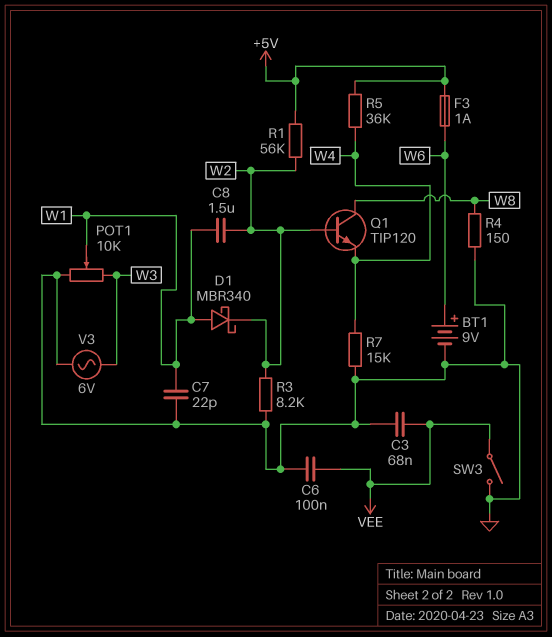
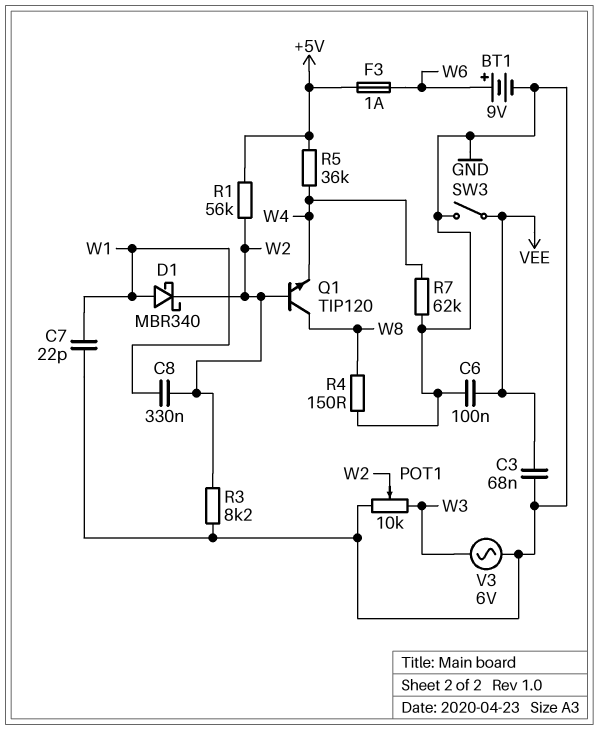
C8: 1.5uF (W1, W2) -> 330nF (W1, W2)
POT1: 10k (GND, W3, wiper W1) -> 10k (GND, W3, wiper W2)
R7: 15k (GND, W4) -> 62k (GND, W4)

